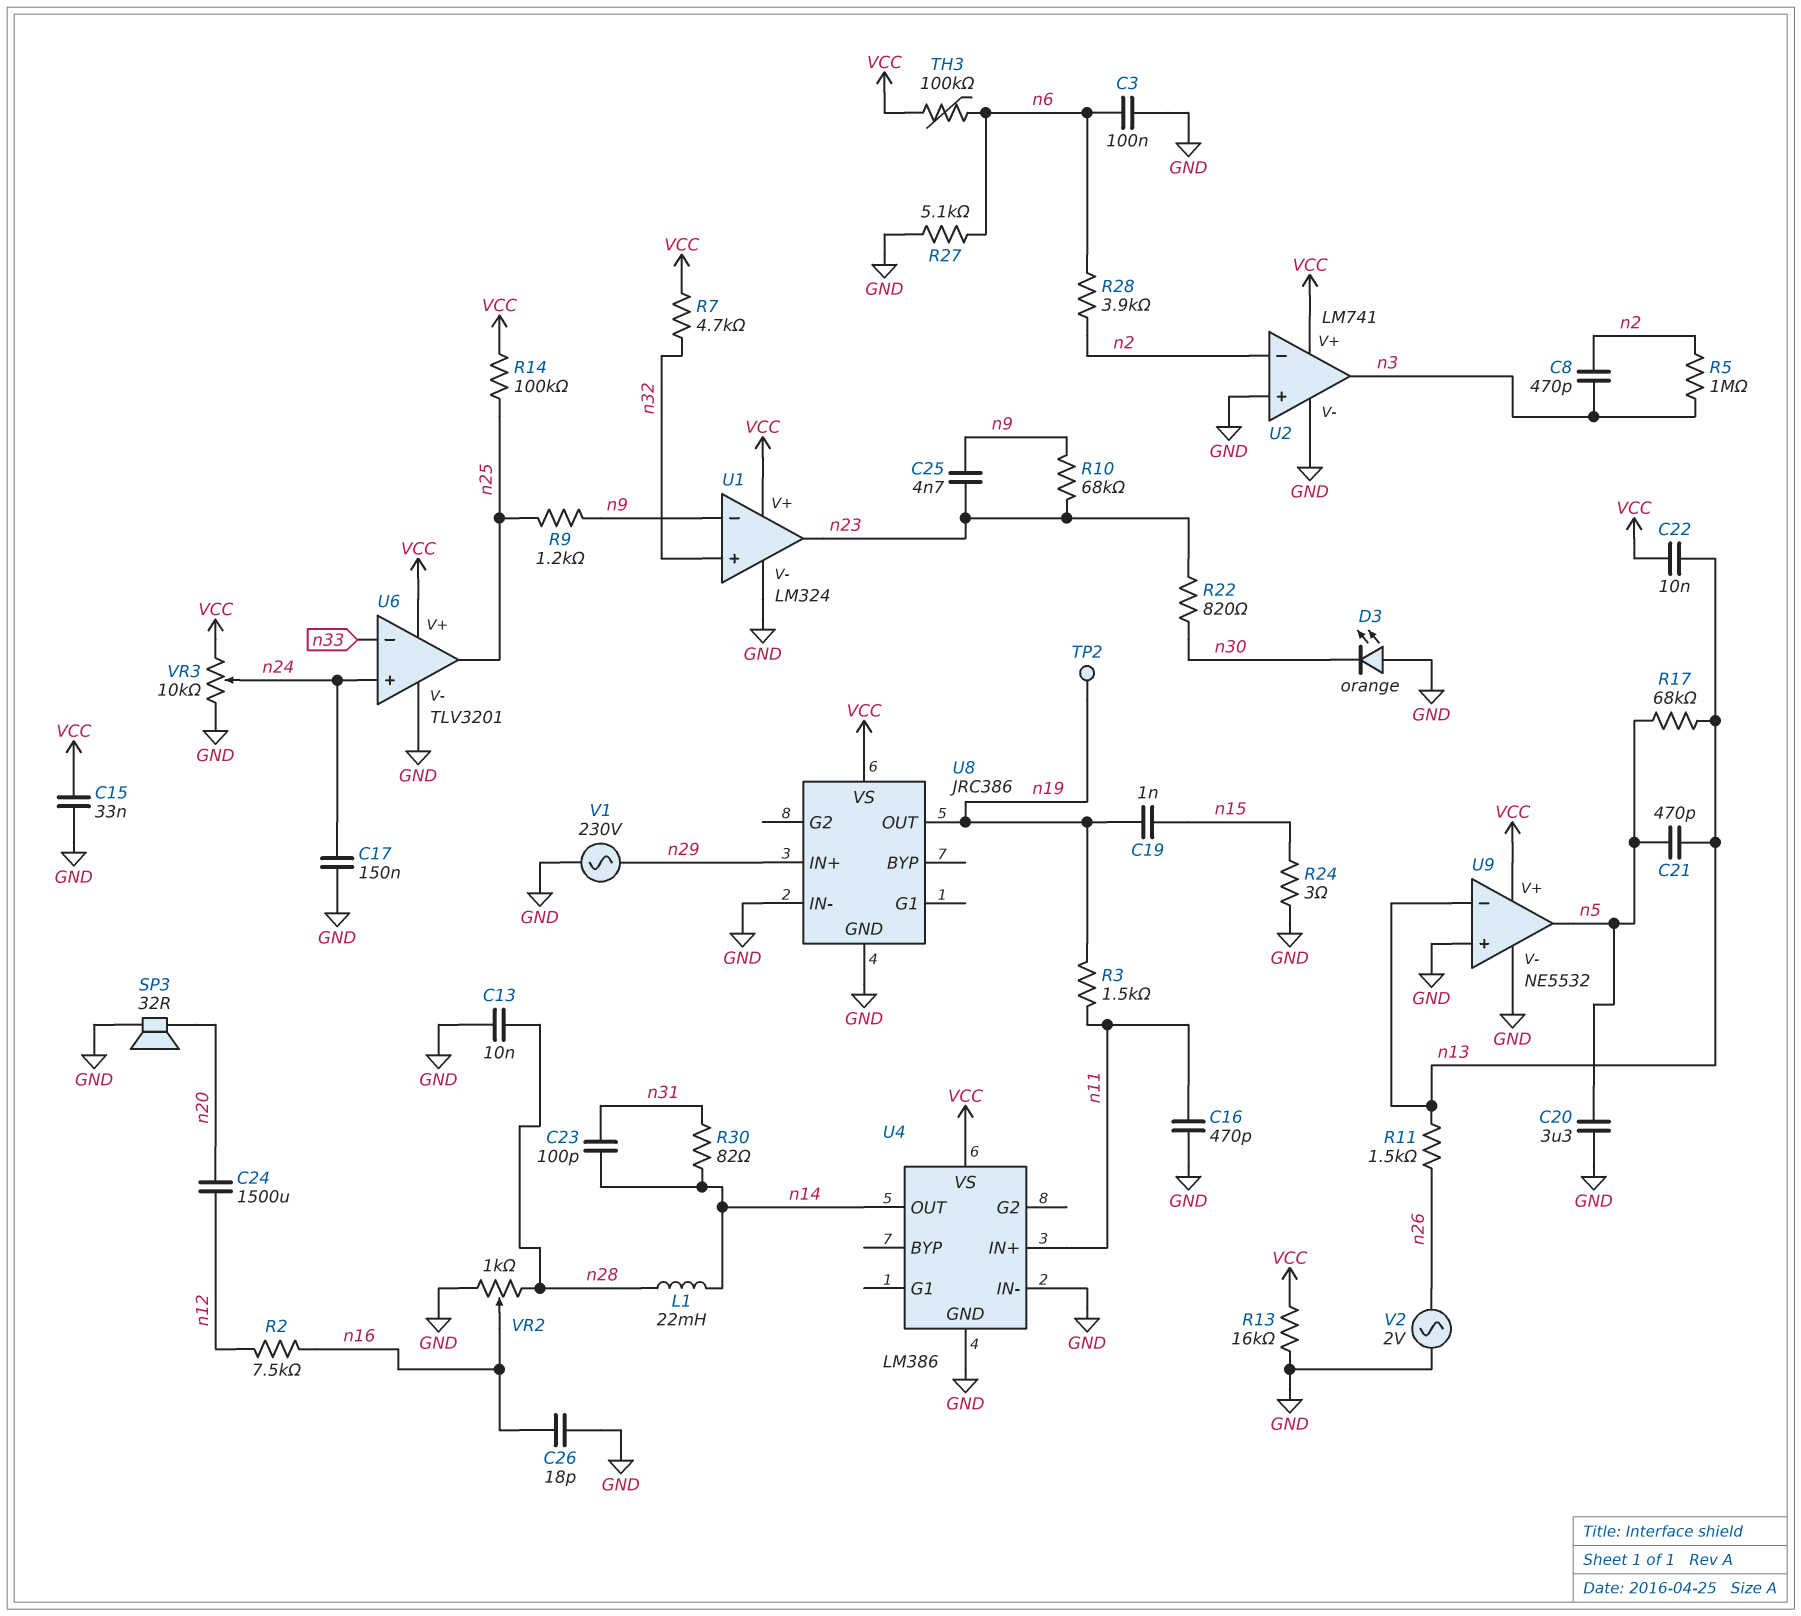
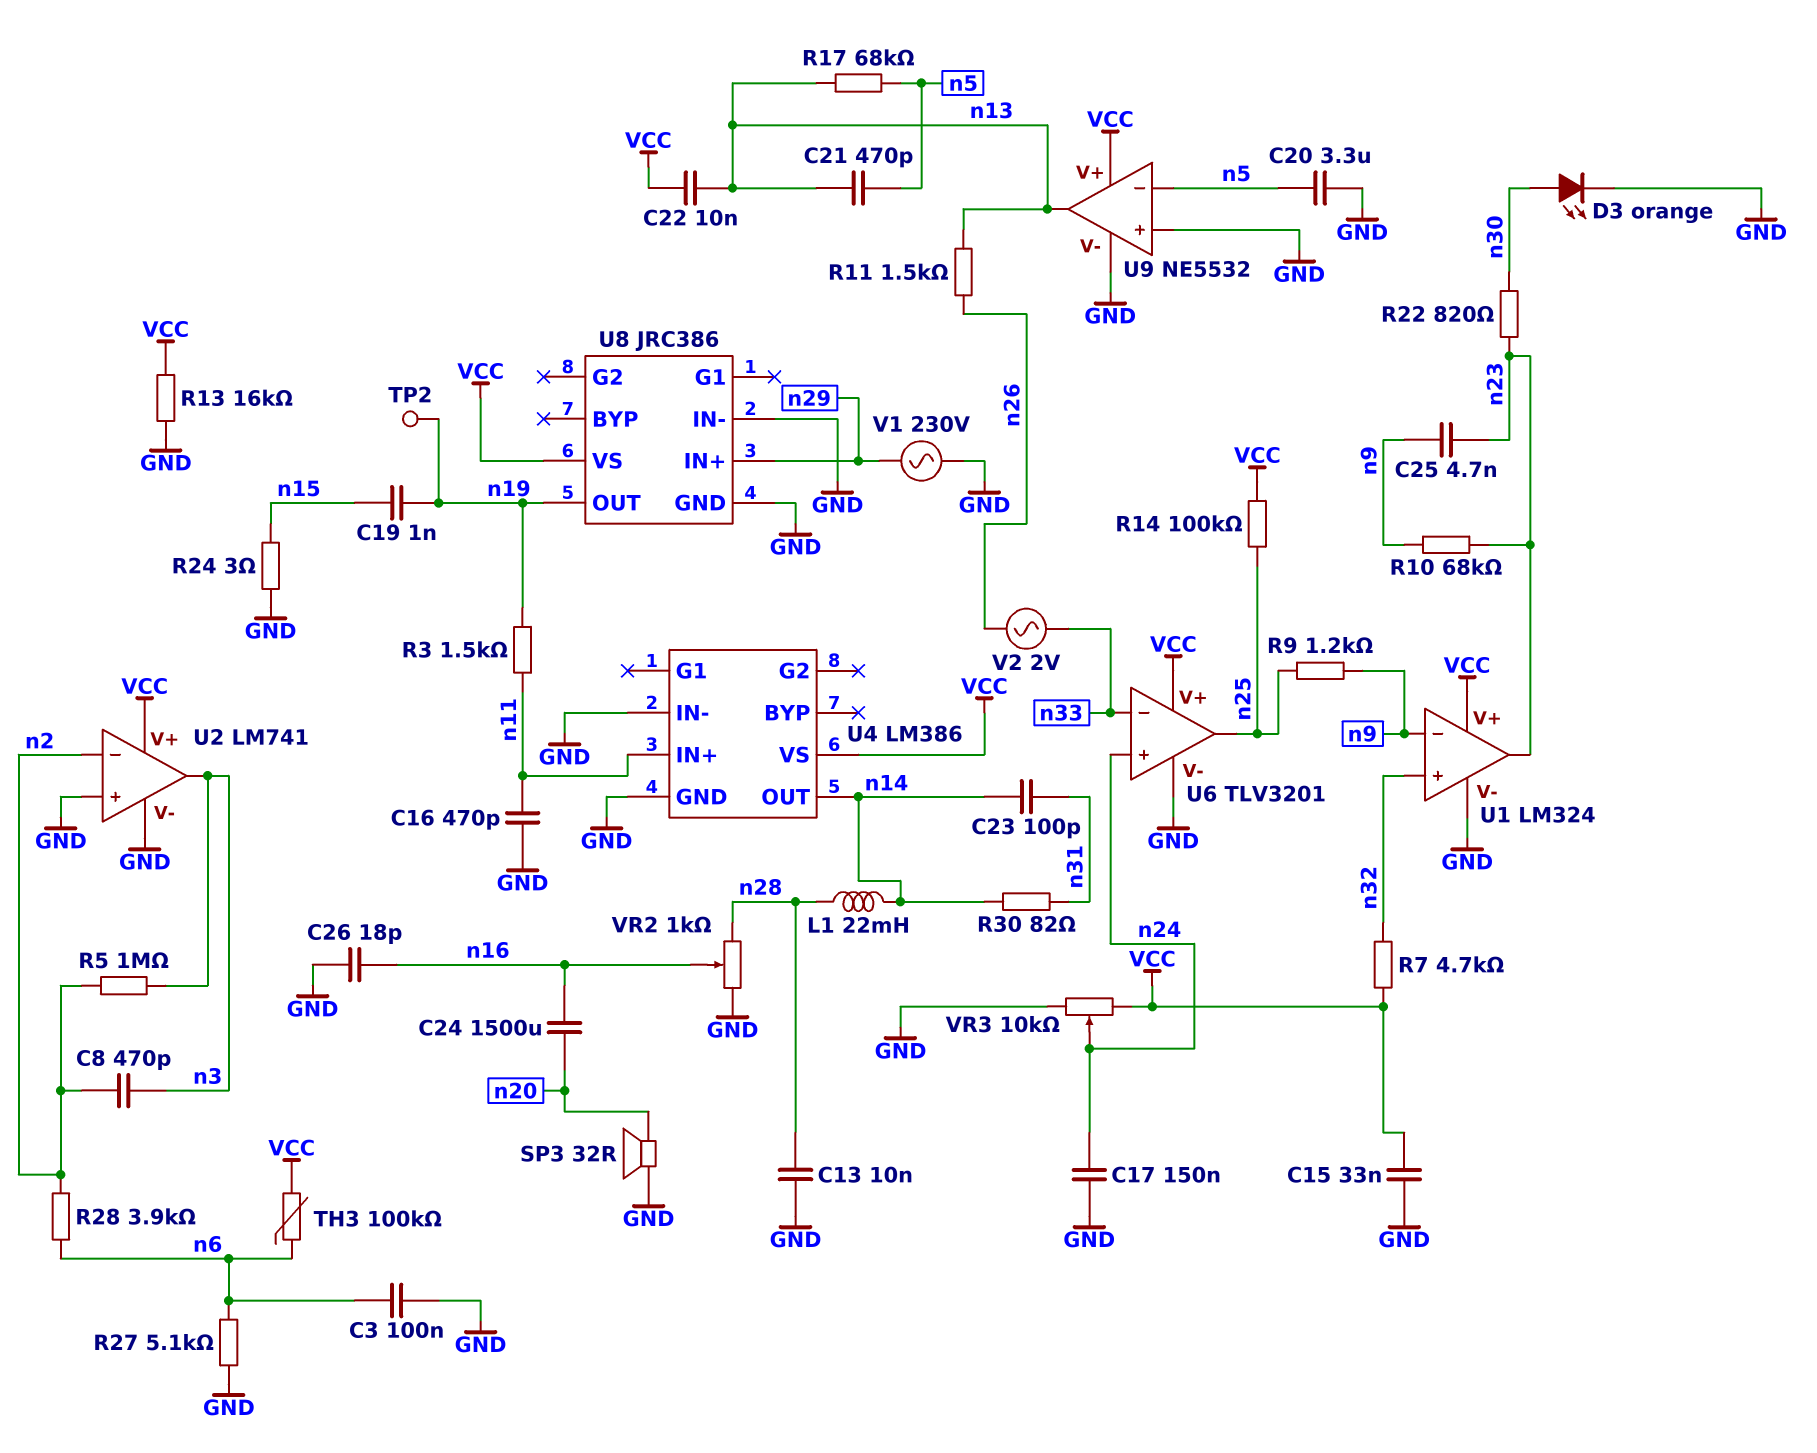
C24: 1500uF (n12, n20) -> 1500uF (n16, n20)
D3: LED orange (A GND, K n30) -> LED orange (A n30, K GND)
R2: 7.5k (n12, n16) -> none
U9 pin in-: n13 -> n5
U9 pin out: n5 -> n13
V2: AC 2V (GND, n26) -> AC 2V (n26, n33)

